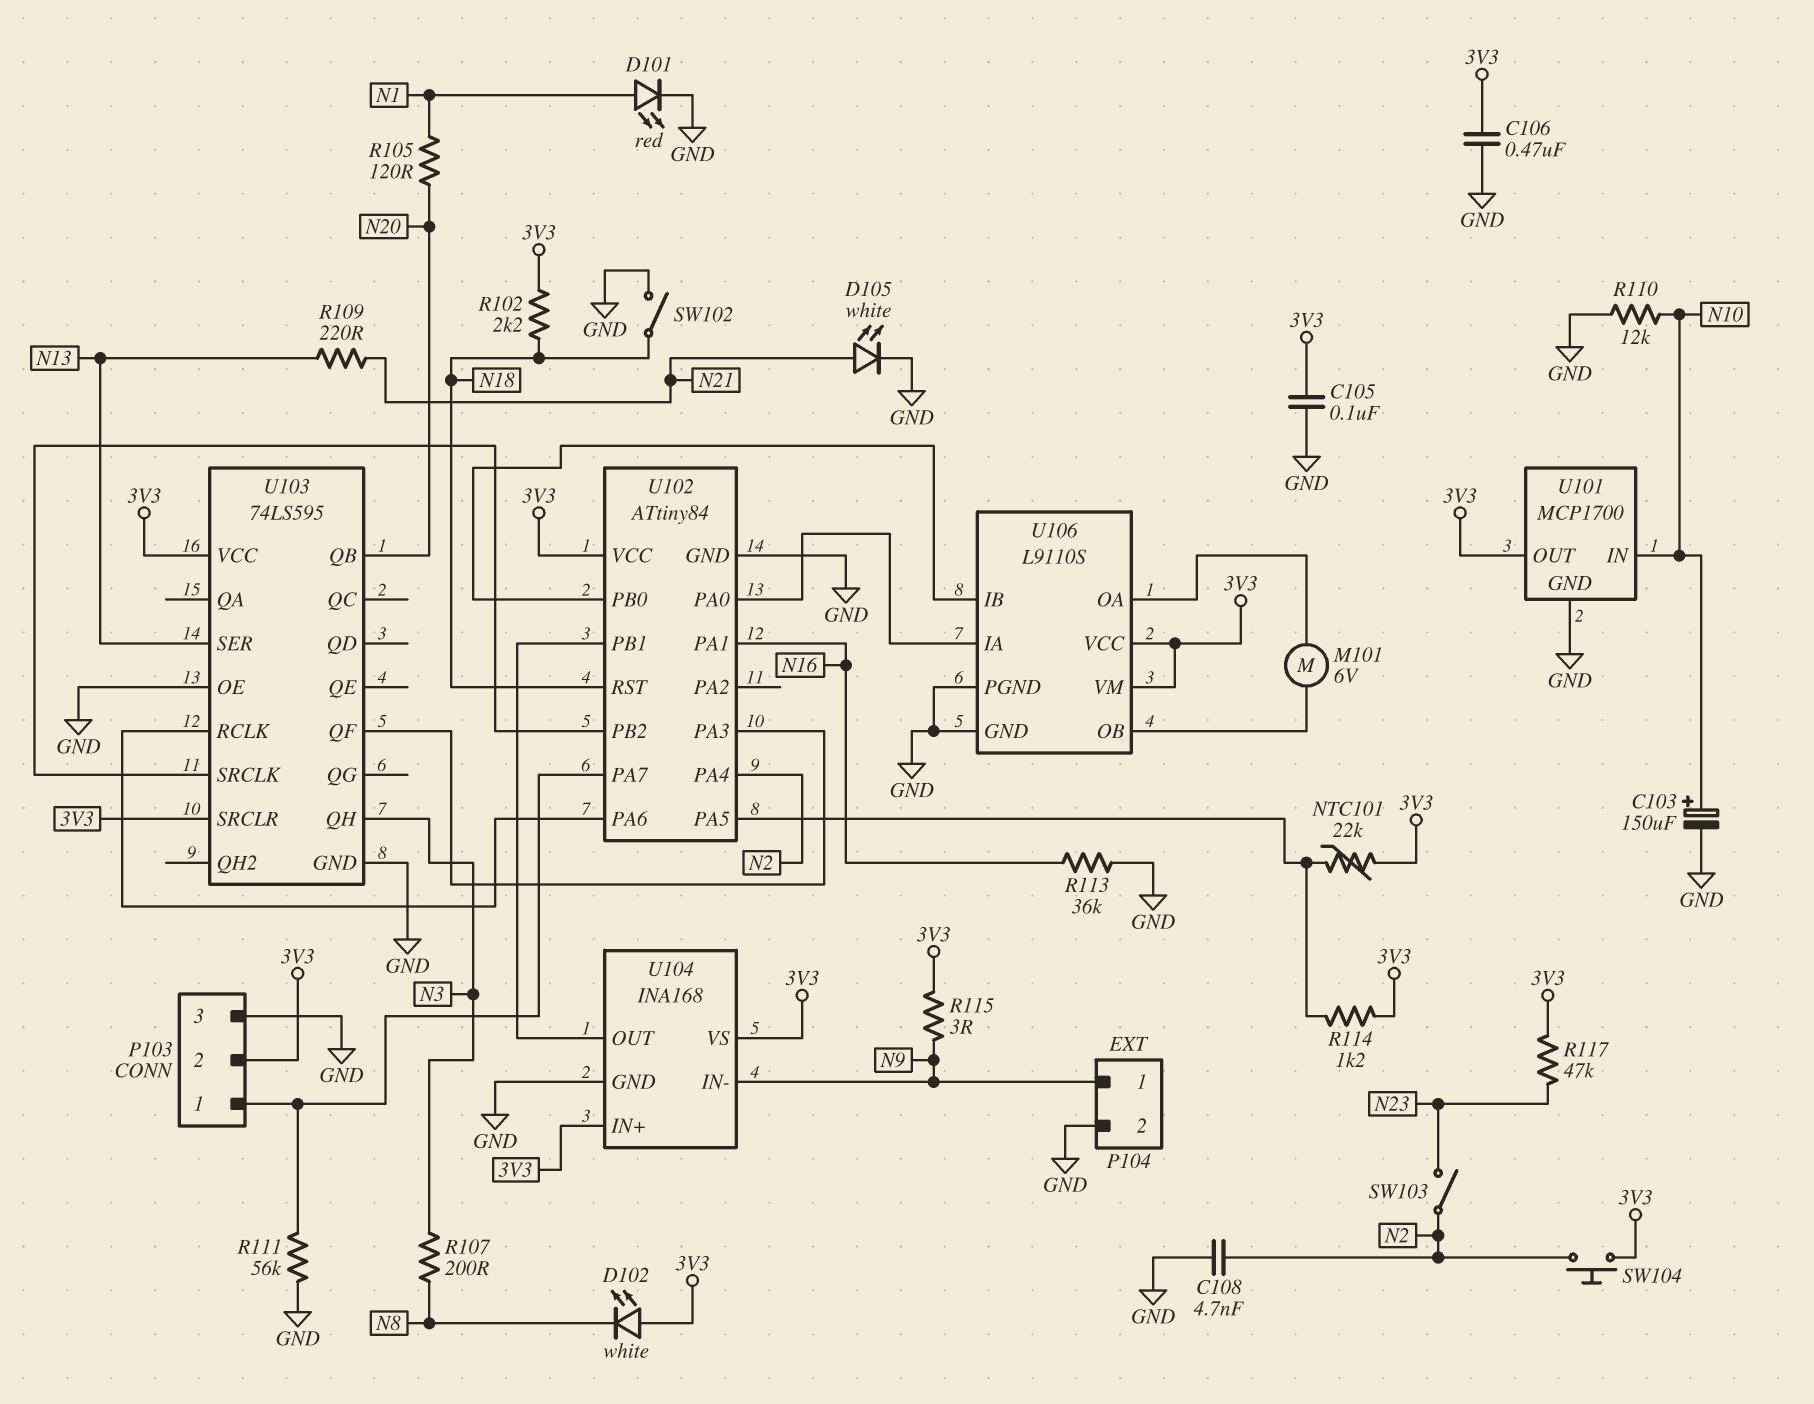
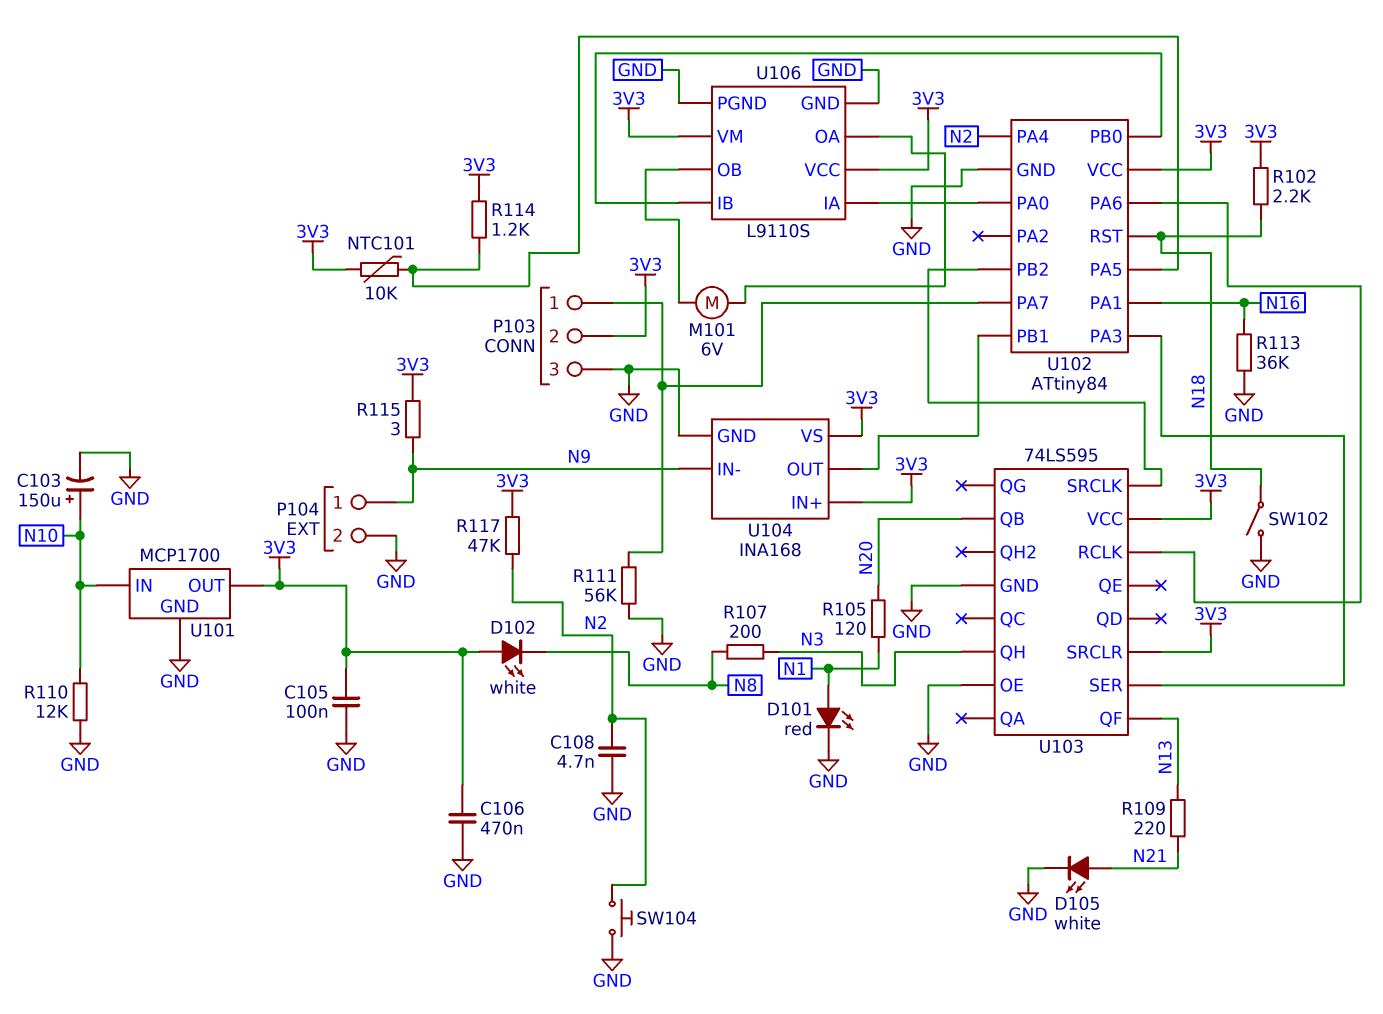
NTC101: 22k (3V3, U102/PA5) -> 10k (3V3, U102/PA5)
R117: 47k (3V3, N23) -> 47k (3V3, N2)
SW103: switch (N2, N23) -> none
SW104: button (3V3, N2) -> button (GND, N2)
U103 pin QF: U102/PA3 -> N13
U103 pin SER: N13 -> U102/PA3

